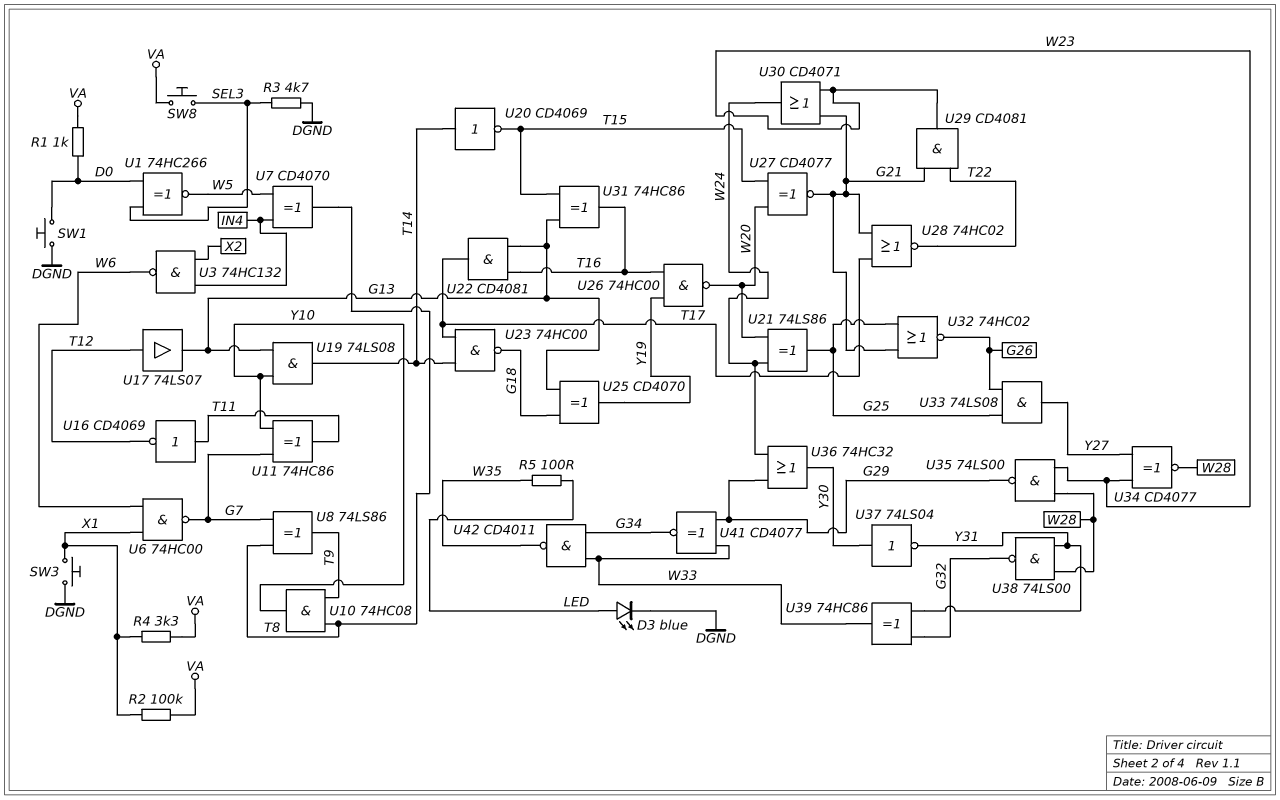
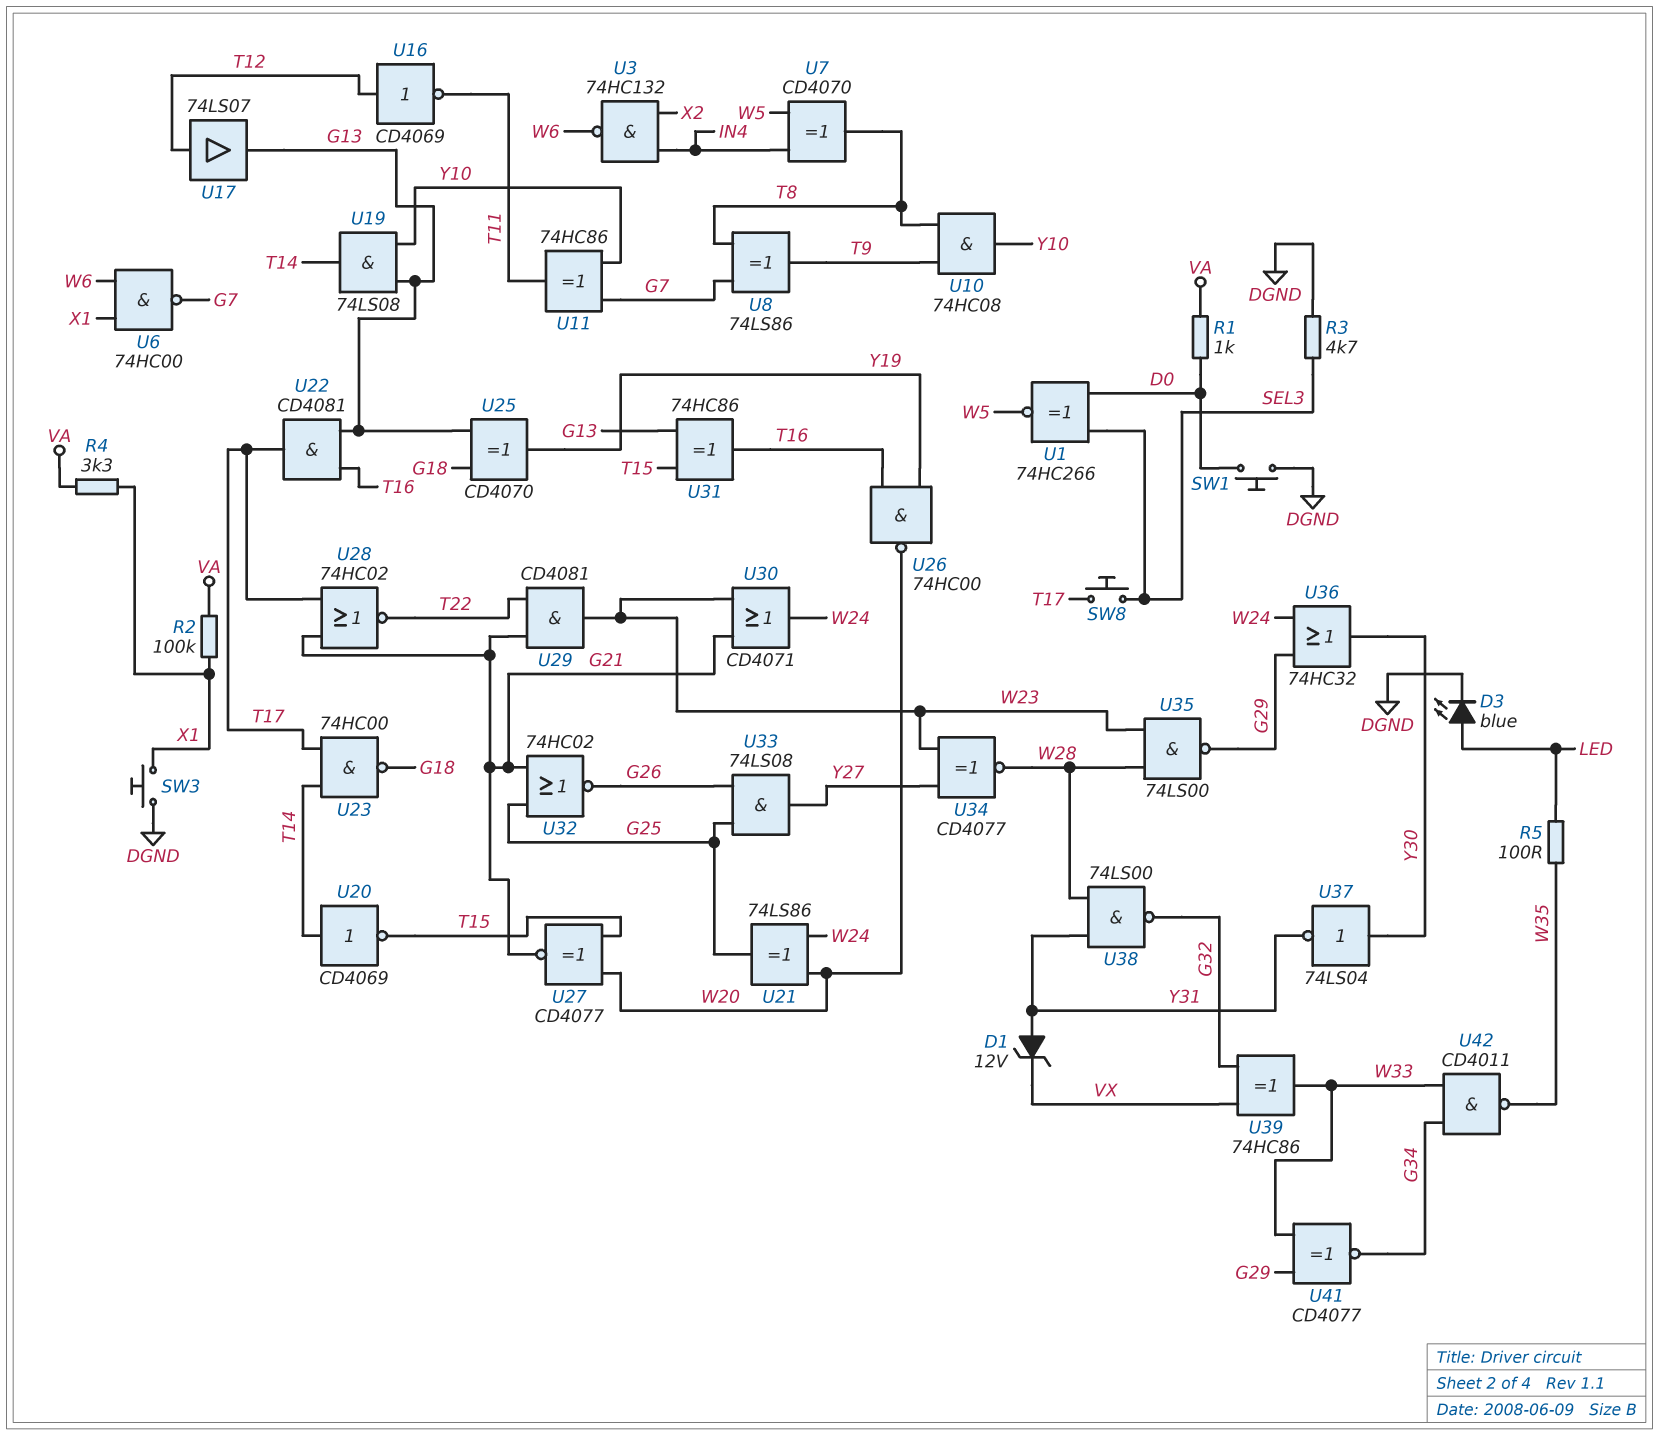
D1: none -> zener 12V (A Y31, K VX)
SW8: button (SEL3, VA) -> button (SEL3, T17)
U16: NOT CD4069 (in T11, out T12) -> NOT CD4069 (in T12, out T11)
U39: XOR 74HC86 (in G32, in Y31, out W33) -> XOR 74HC86 (in G32, in VX, out W33)

